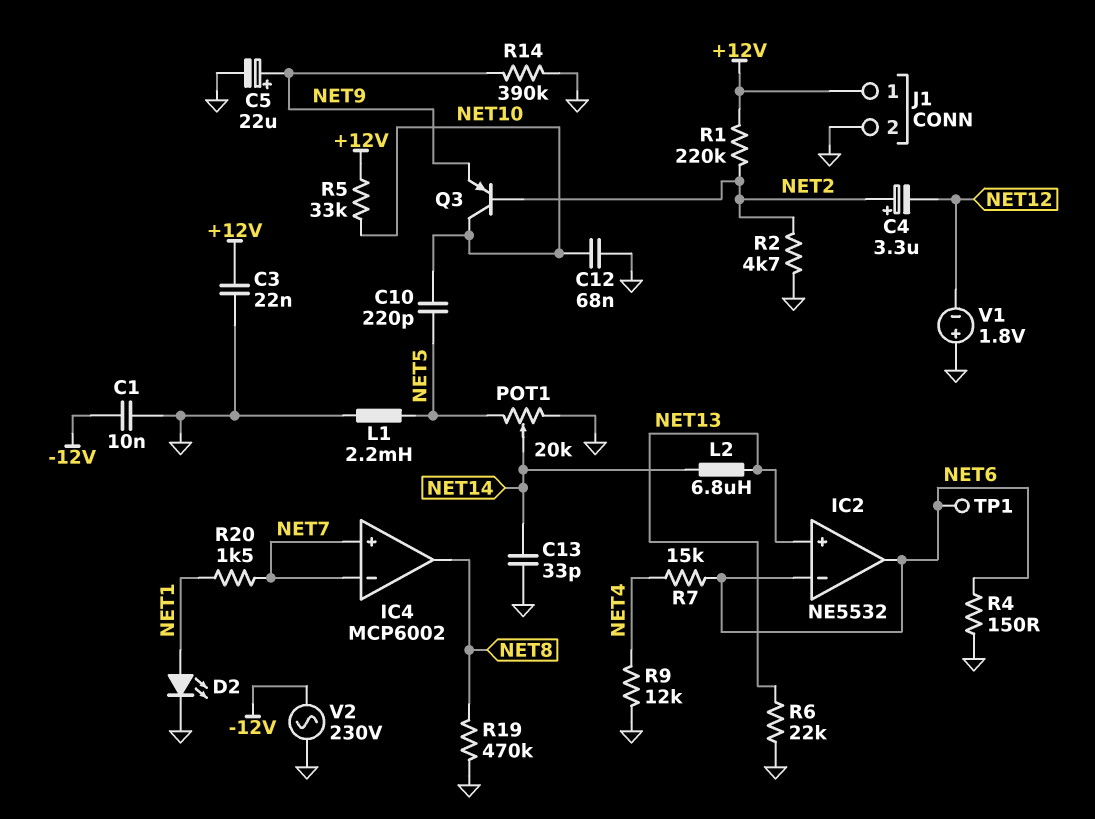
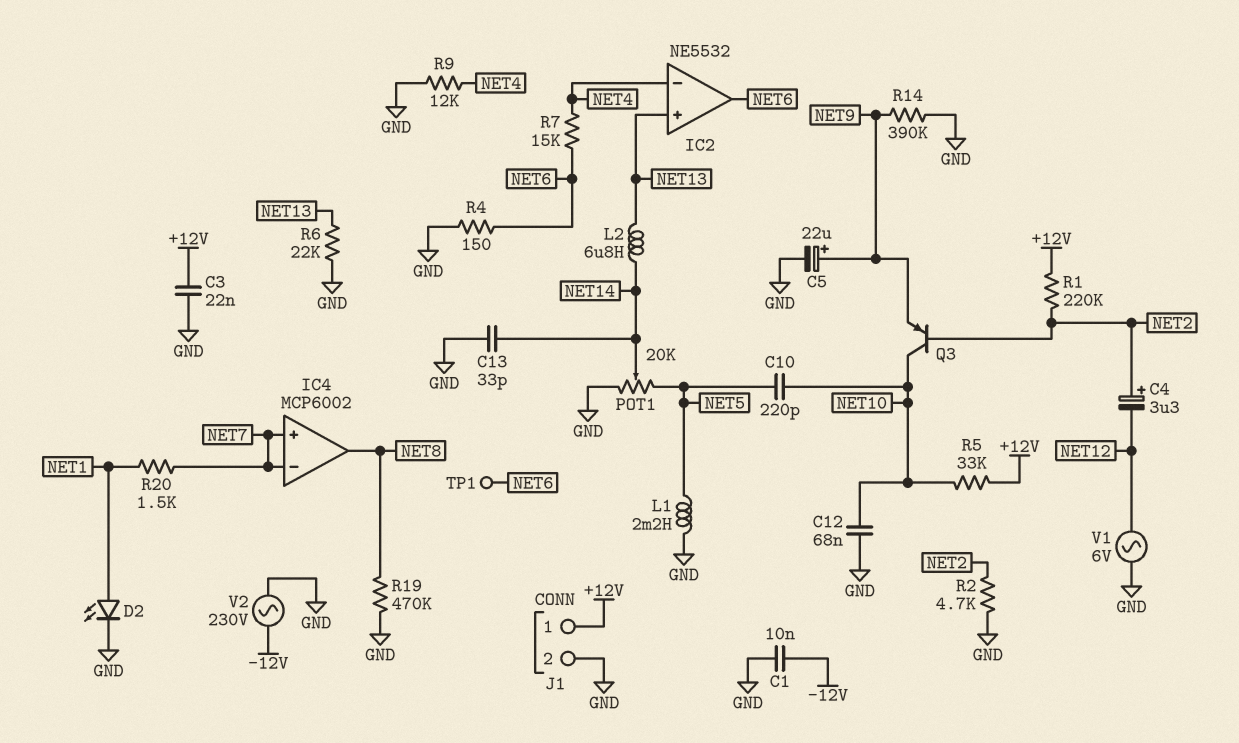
IC2 pin in-: NET6 -> NET4
V1: 1.8V (plus GND, minus NET12) -> AC 6V (GND, NET12)

